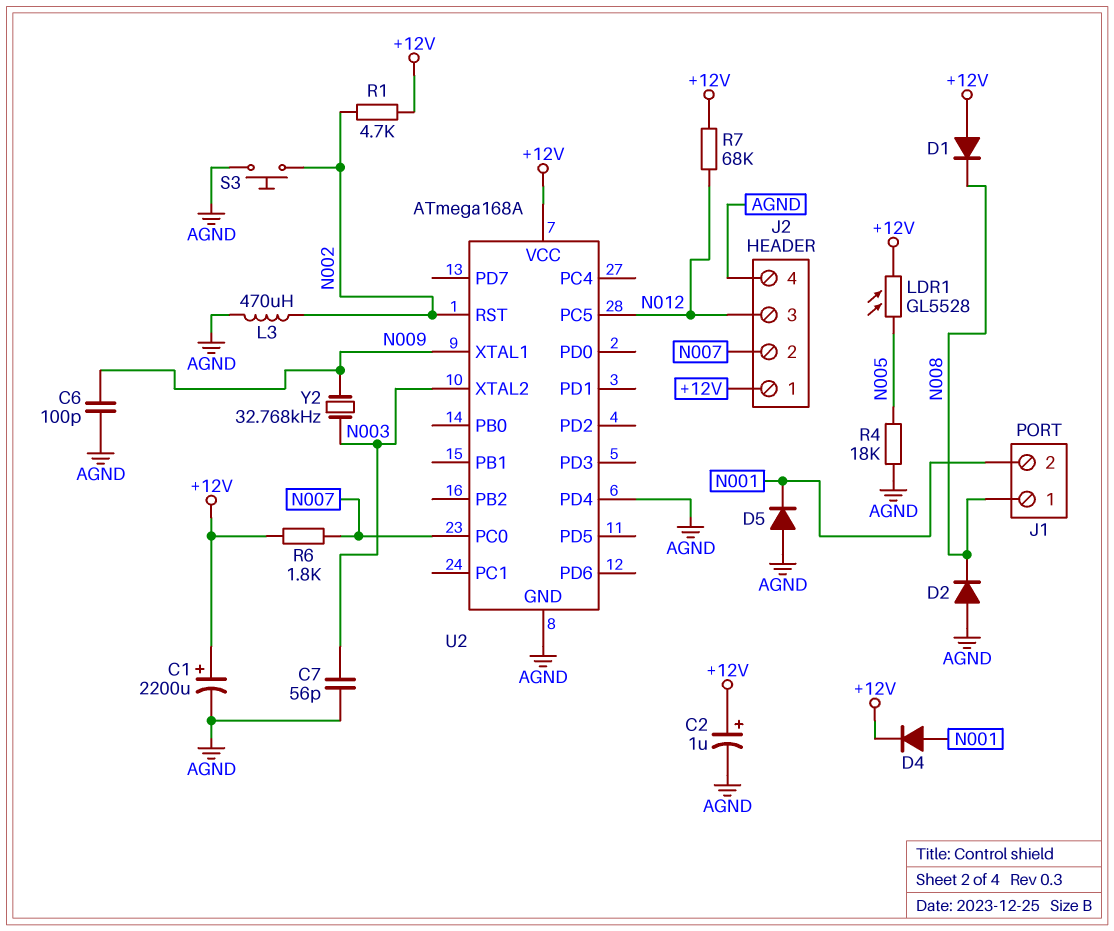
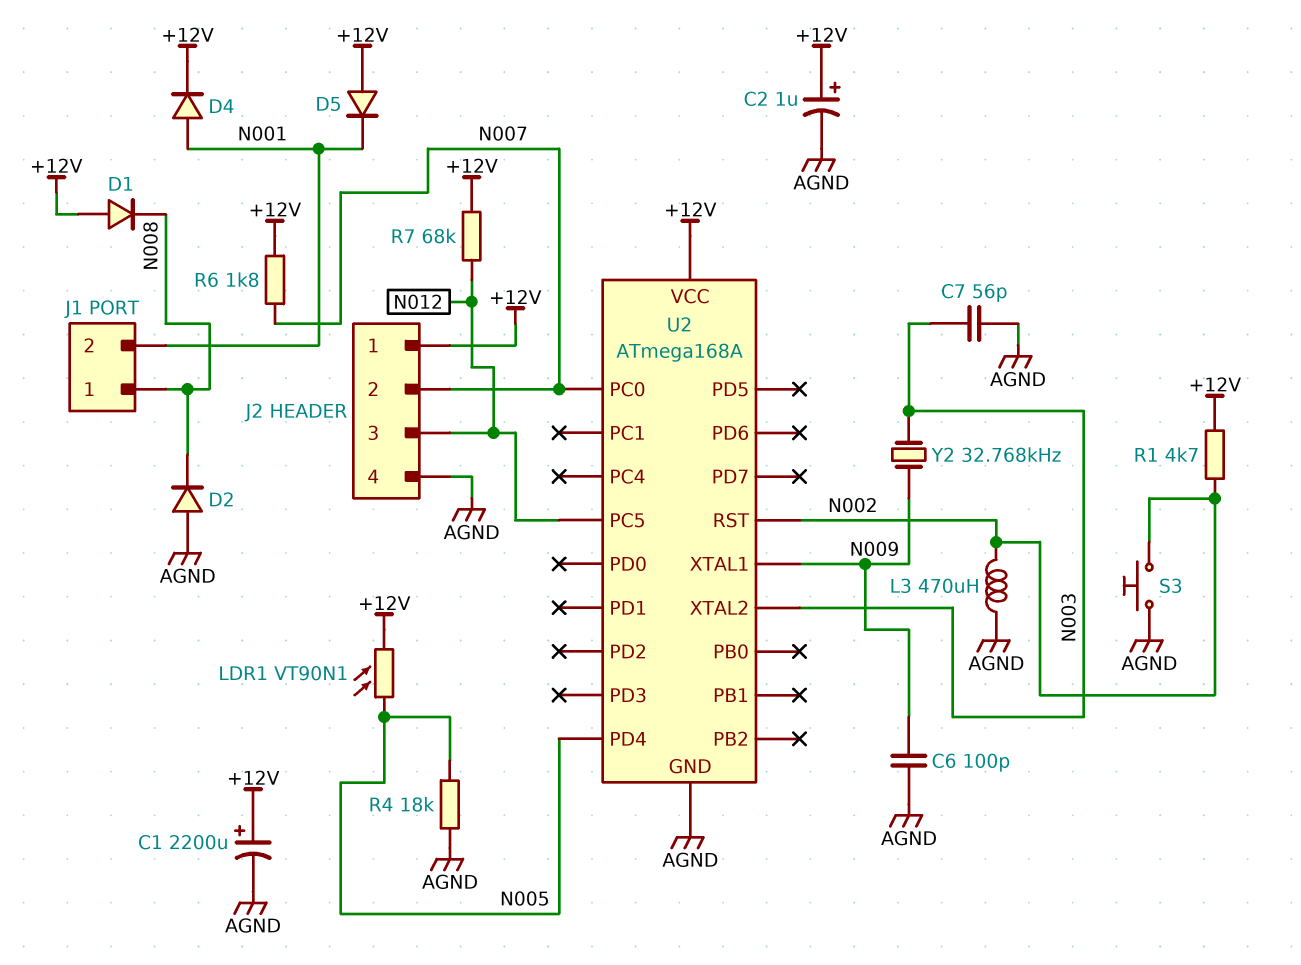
D5: diode (A AGND, K N001) -> diode (A +12V, K N001)
LDR1: GL5528 (+12V, N005) -> VT90N1 (+12V, N005)
U2 pin PD4: AGND -> N005

